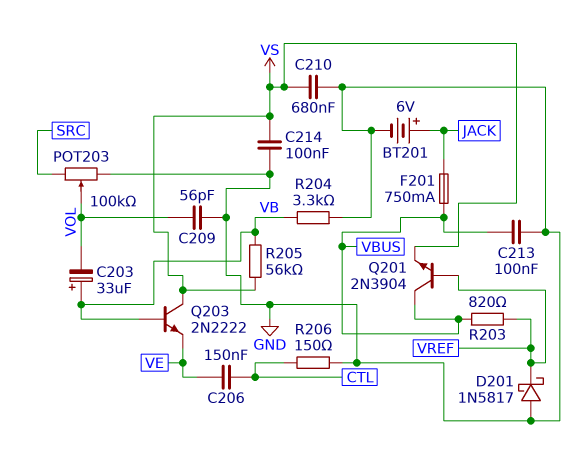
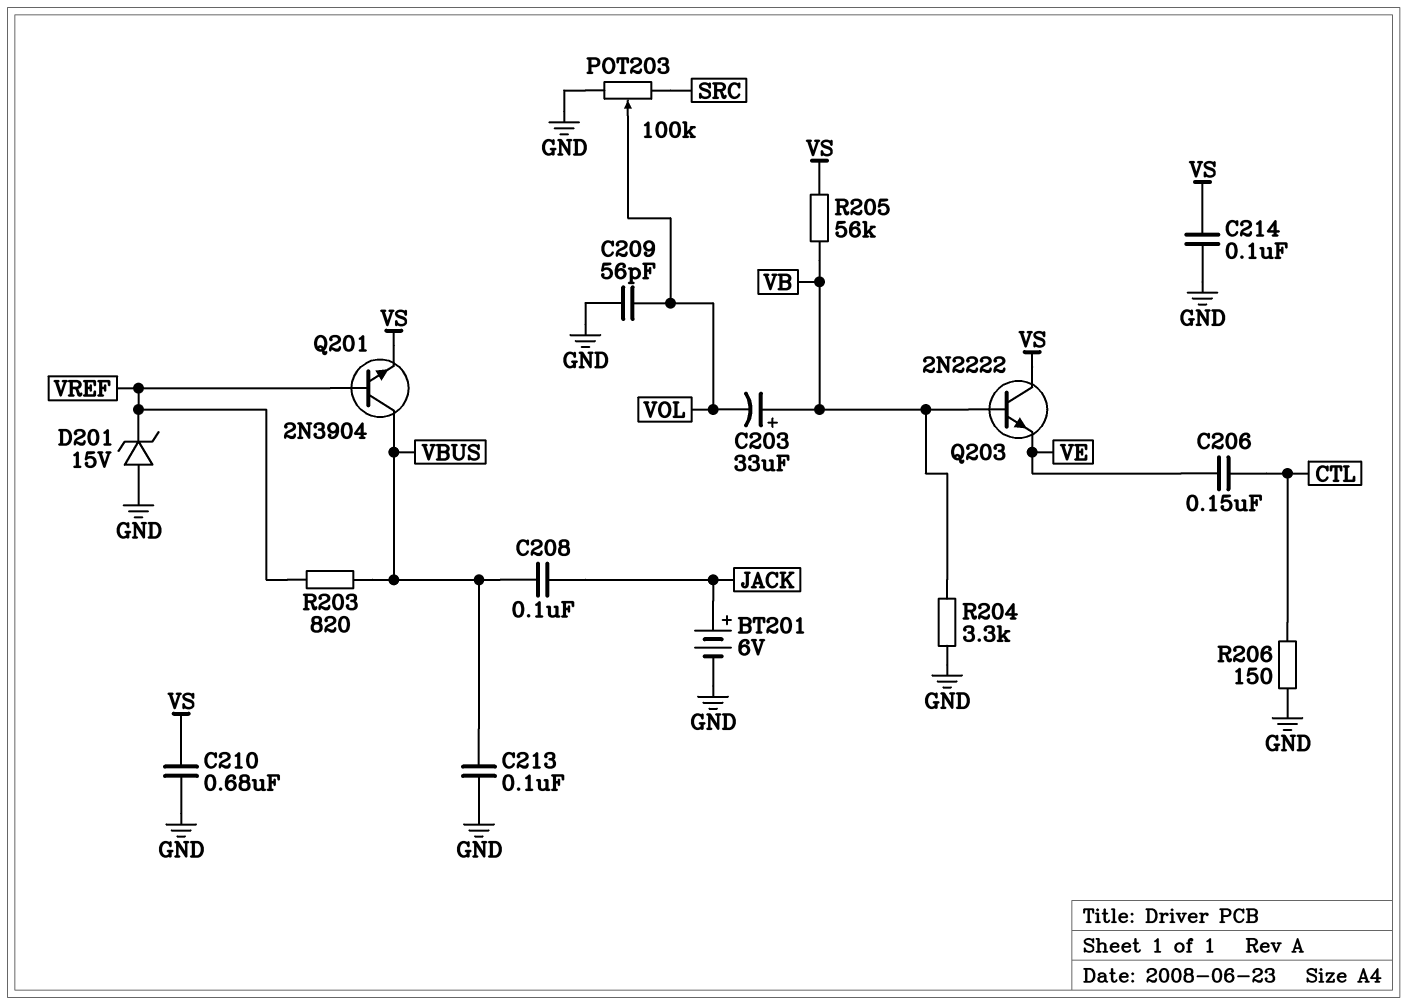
C208: none -> 100nF (JACK, VBUS)
D201: schottky 1N5817 (A GND, K VREF) -> zener 15V (A GND, K VREF)
F201: 750mA (JACK, VBUS) -> none

